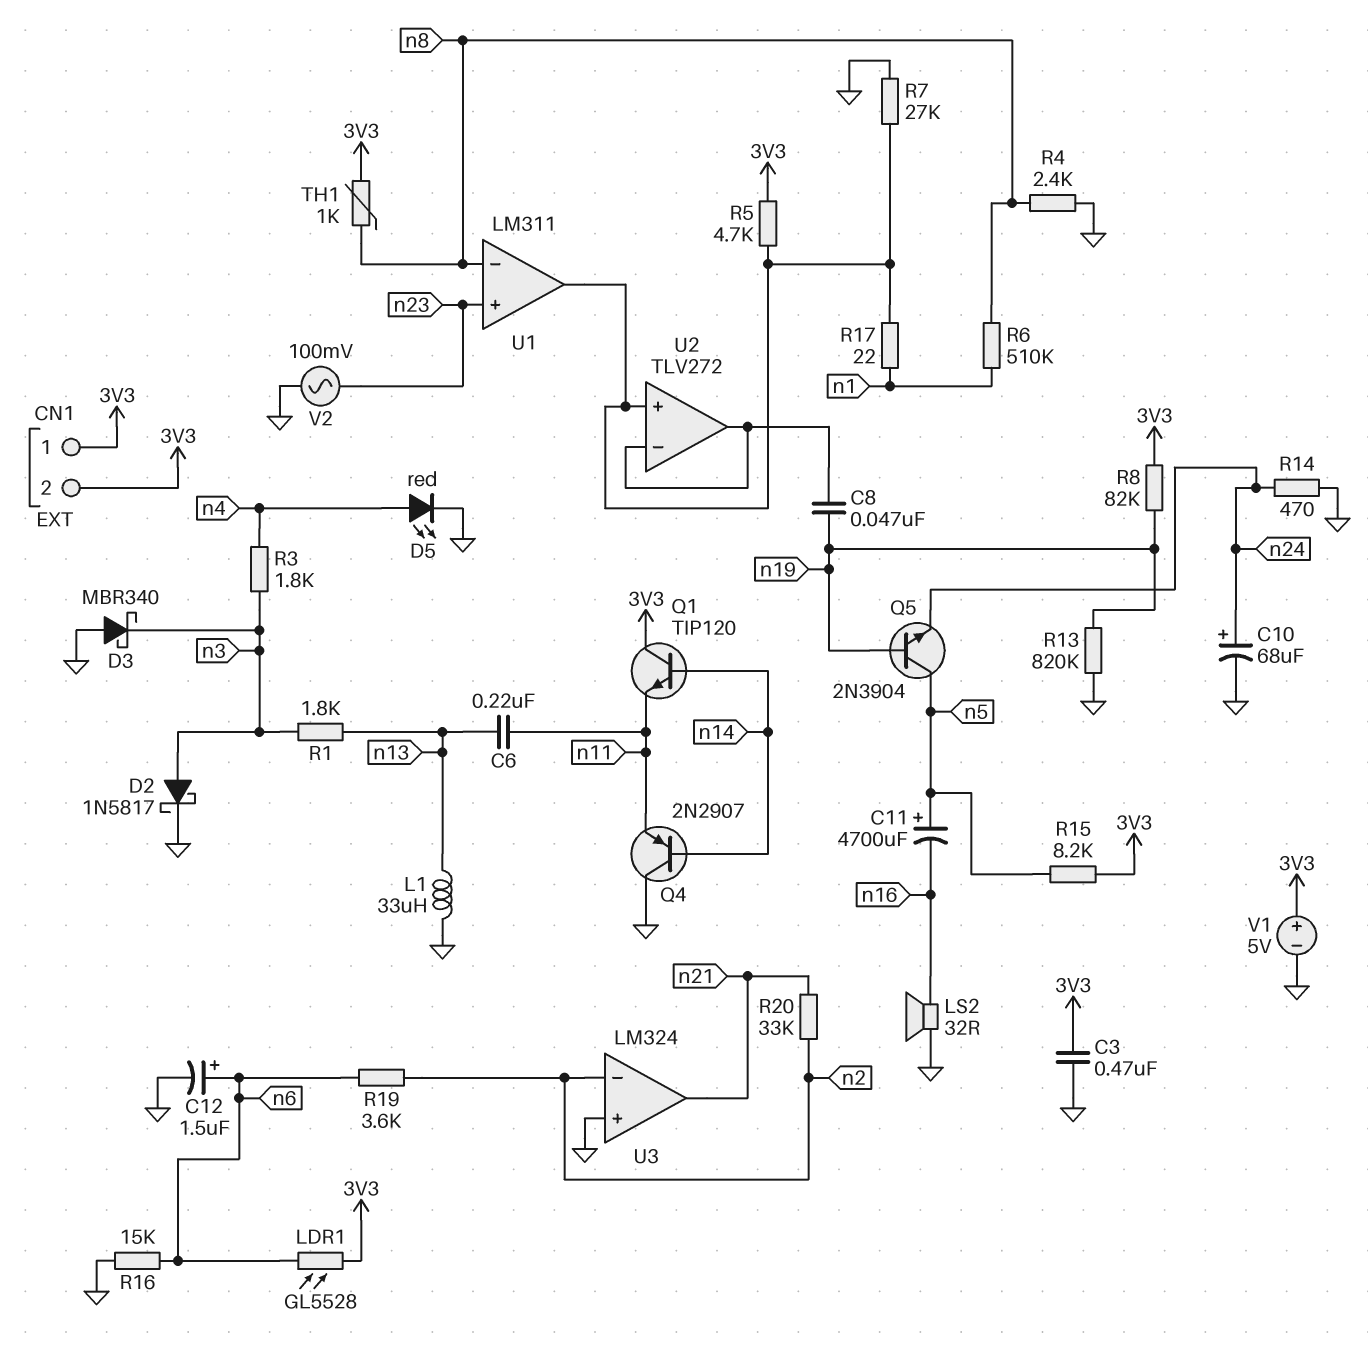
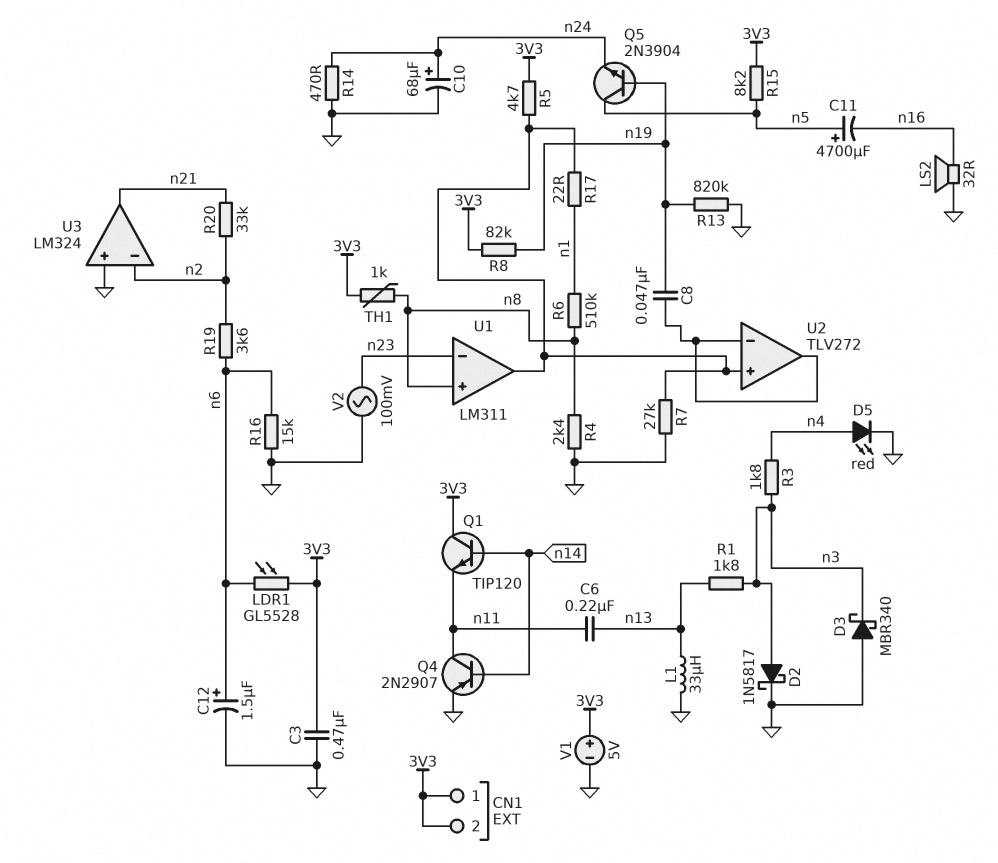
Q4: PNP 2N2907 (B n14, C GND, E n11) -> PNP 2N2907 (B n14, C n11, E GND)
U1 pin in+: n23 -> n8
U1 pin in-: n8 -> n23

